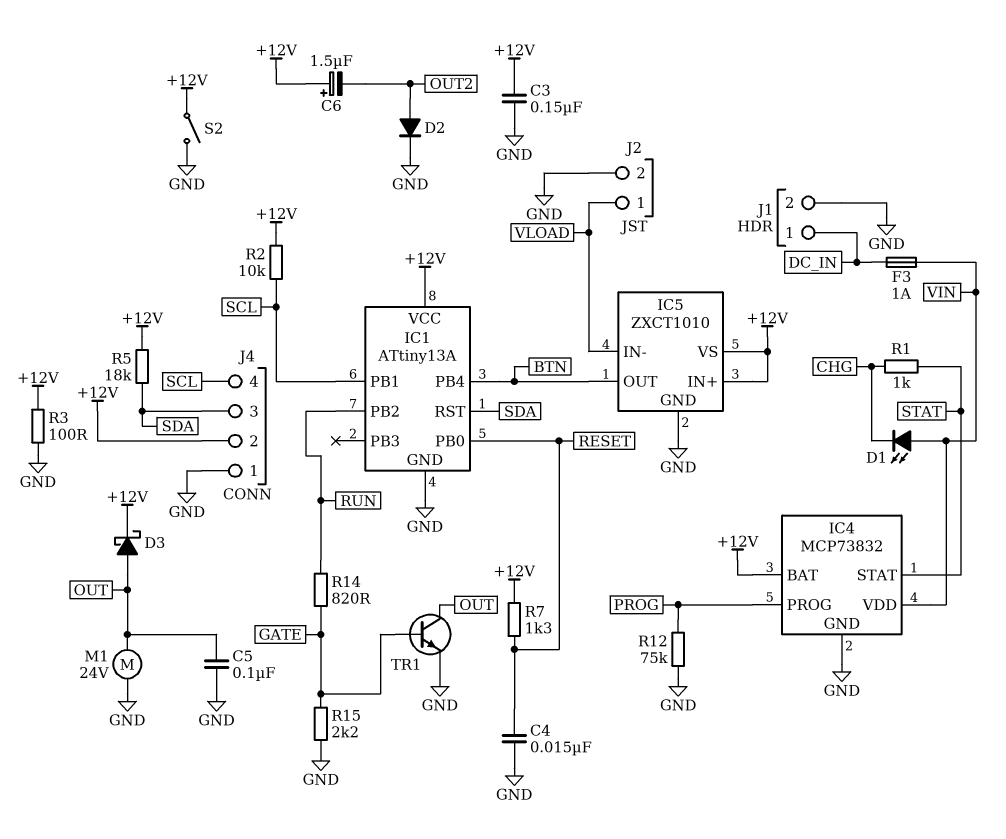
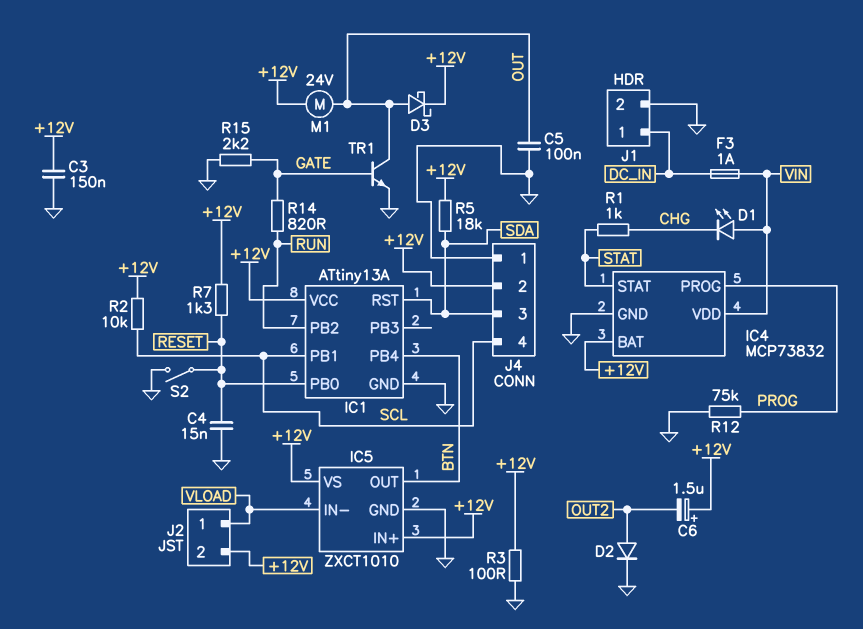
J2 pin 2: GND -> +12V
M1: motor 24V (GND, OUT) -> motor 24V (+12V, OUT)
S2: switch (+12V, GND) -> switch (GND, RESET)

